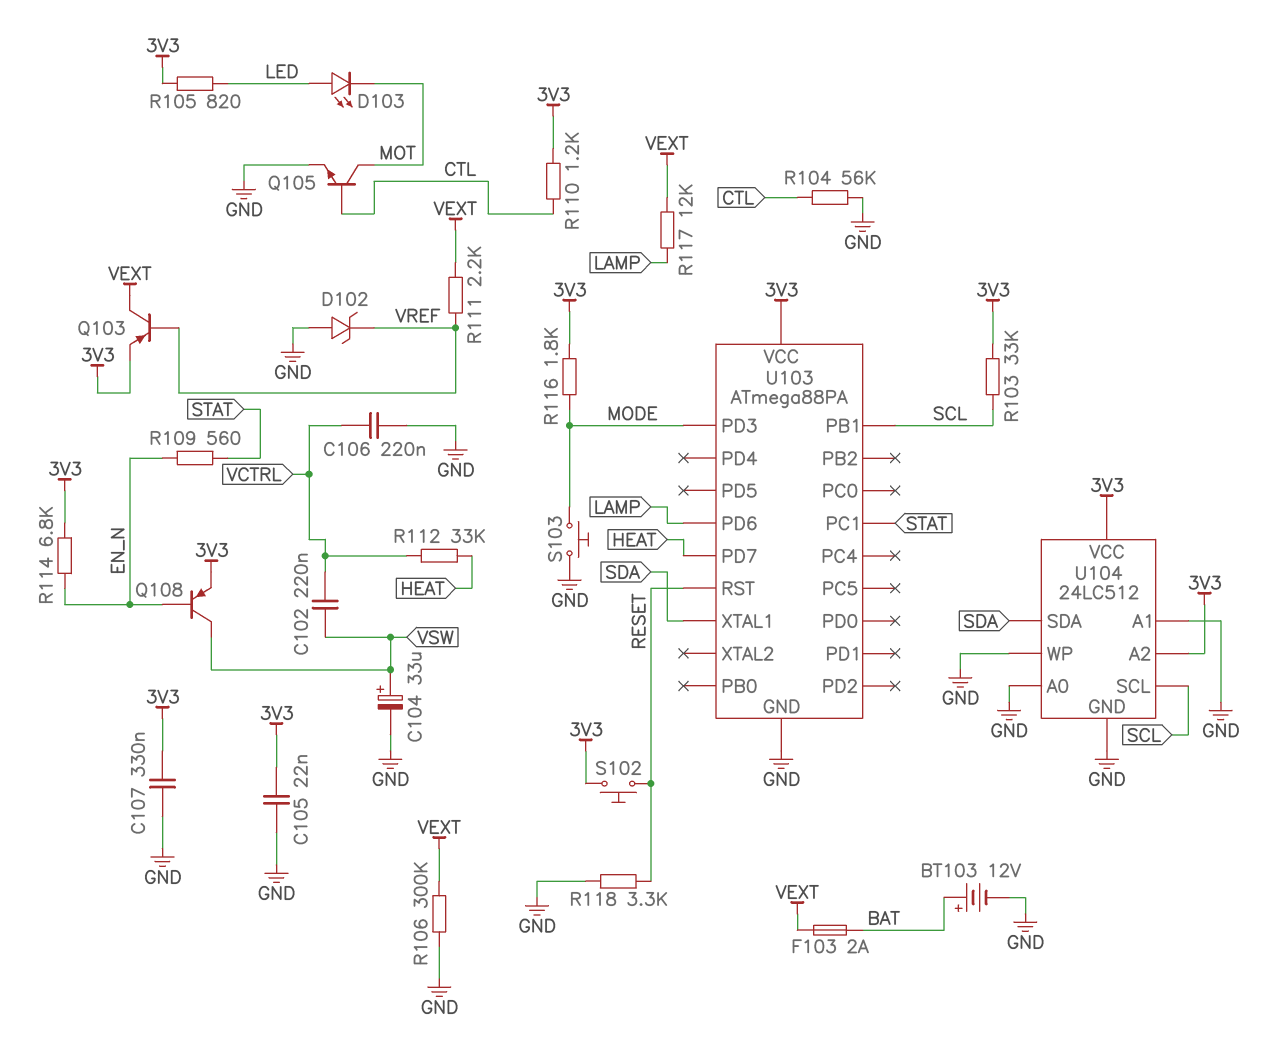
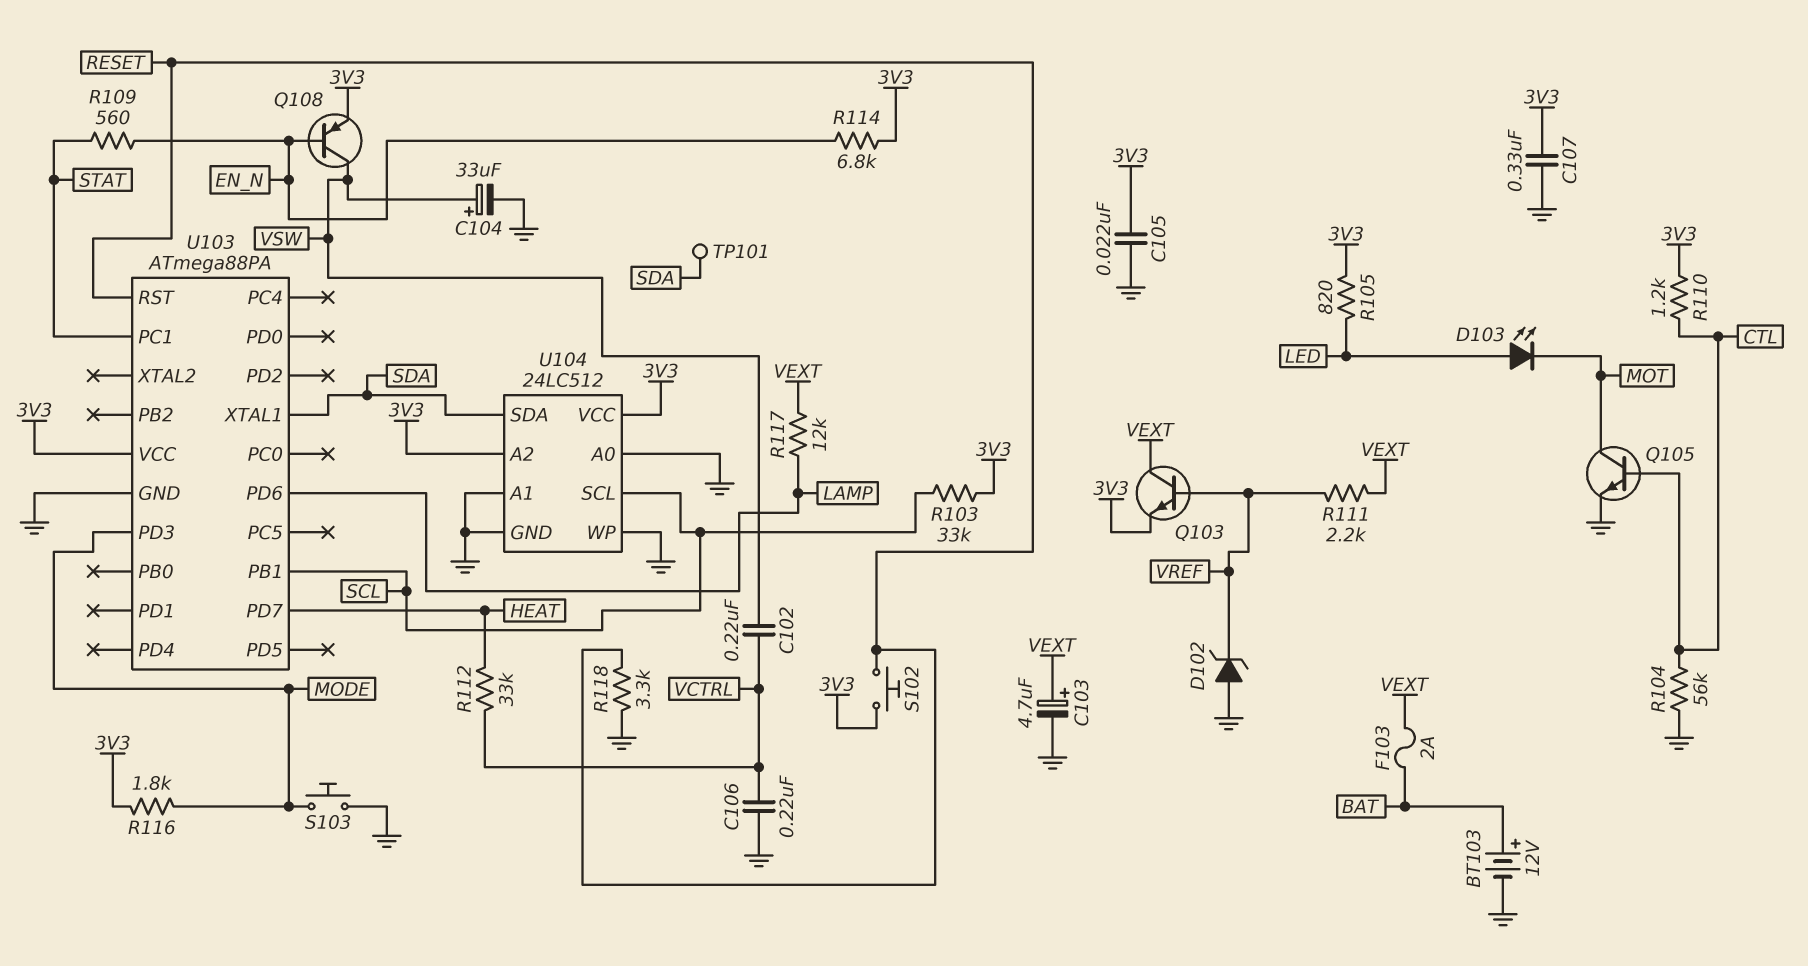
C103: none -> 4.7uF (plus VEXT, minus GND)
Q103: PNP (B VREF, C VEXT, E 3V3) -> NPN (B VREF, C VEXT, E 3V3)
R106: 300k (GND, VEXT) -> none
TP101: none -> test point (SDA)

